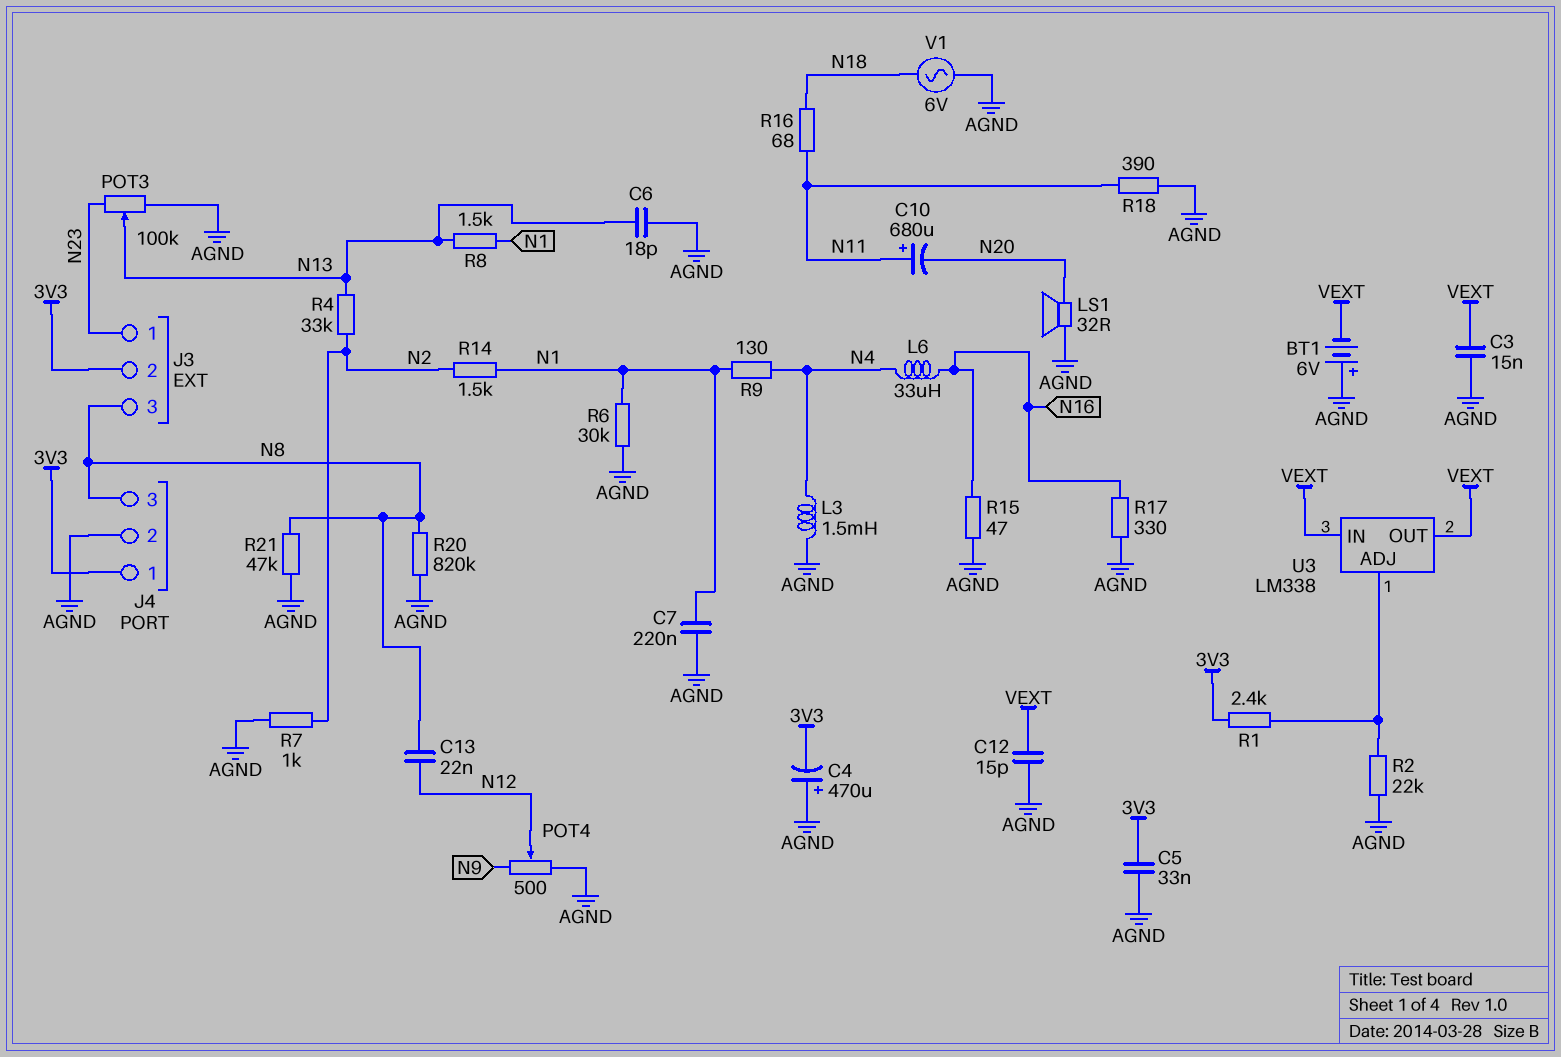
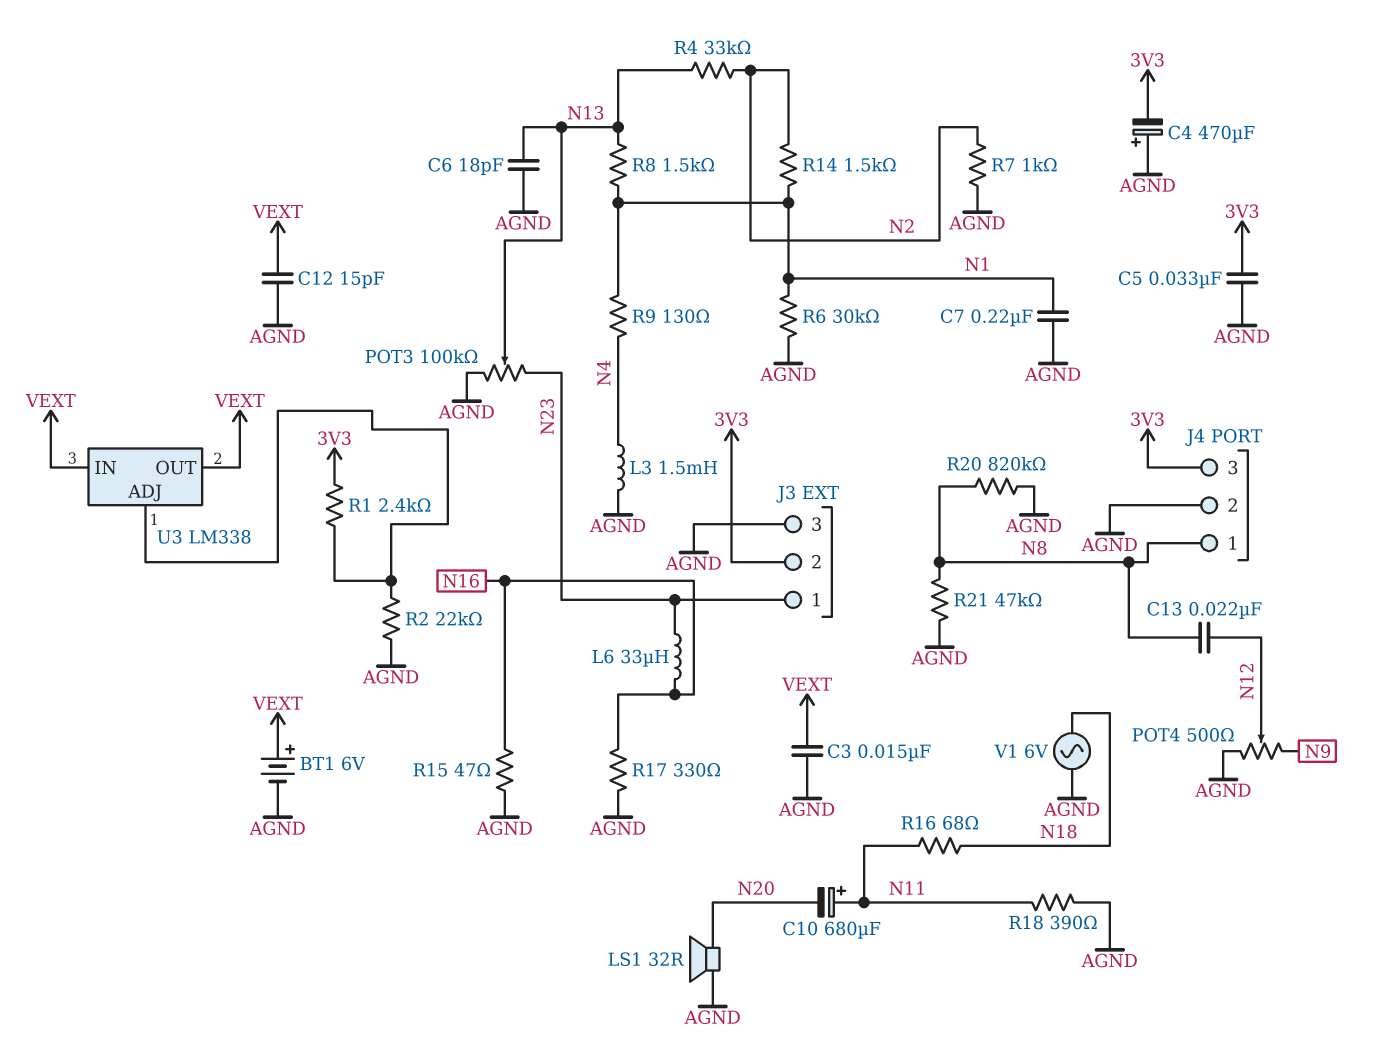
BT1: 6V (plus AGND, minus VEXT) -> 6V (plus VEXT, minus AGND)
J3 pin 3: N8 -> AGND
J4 pin 1: 3V3 -> N8
J4 pin 3: N8 -> 3V3
L6: 33uH (N4, N16) -> 33uH (N16, N23)

